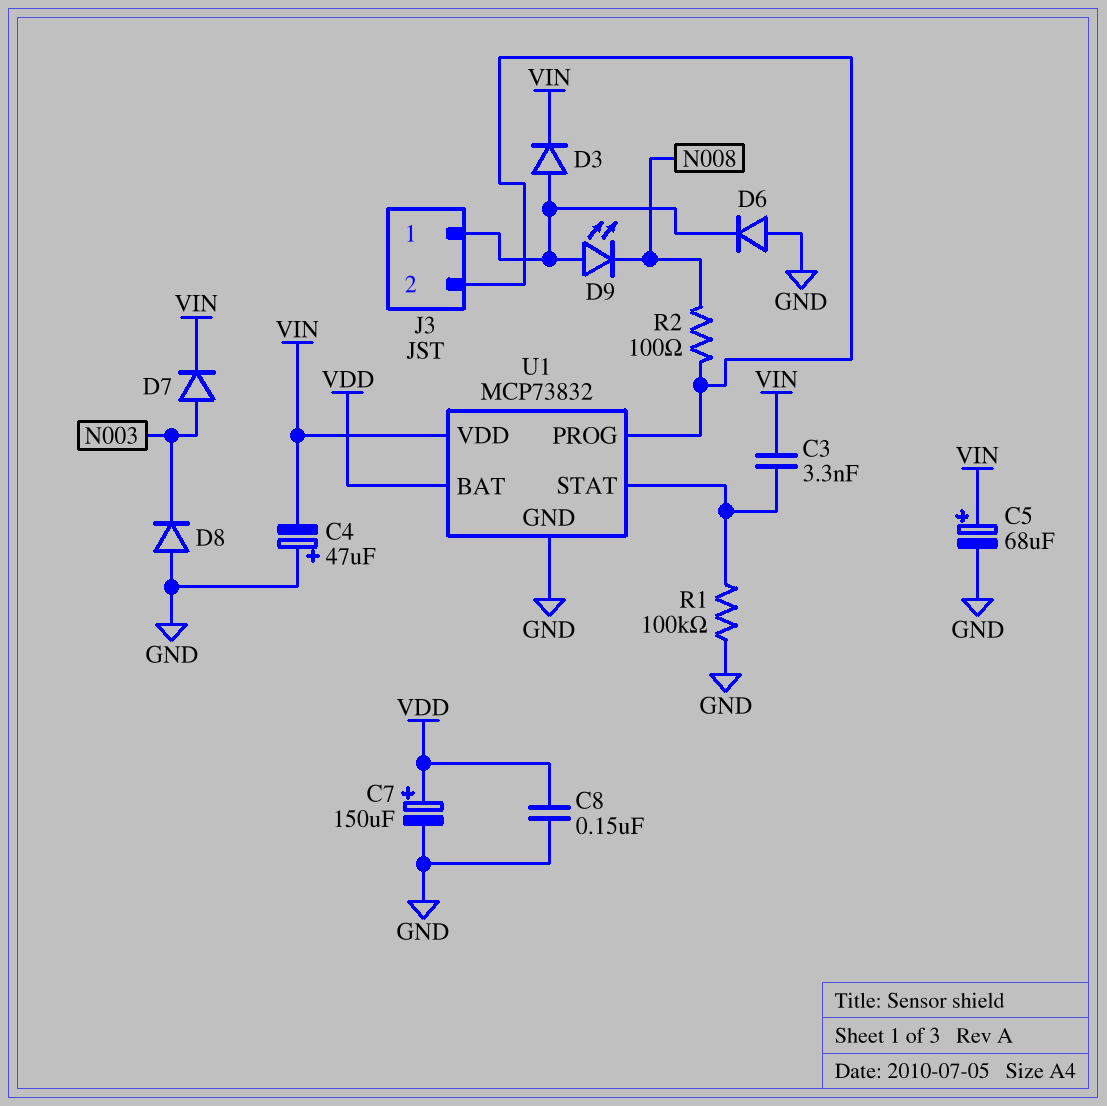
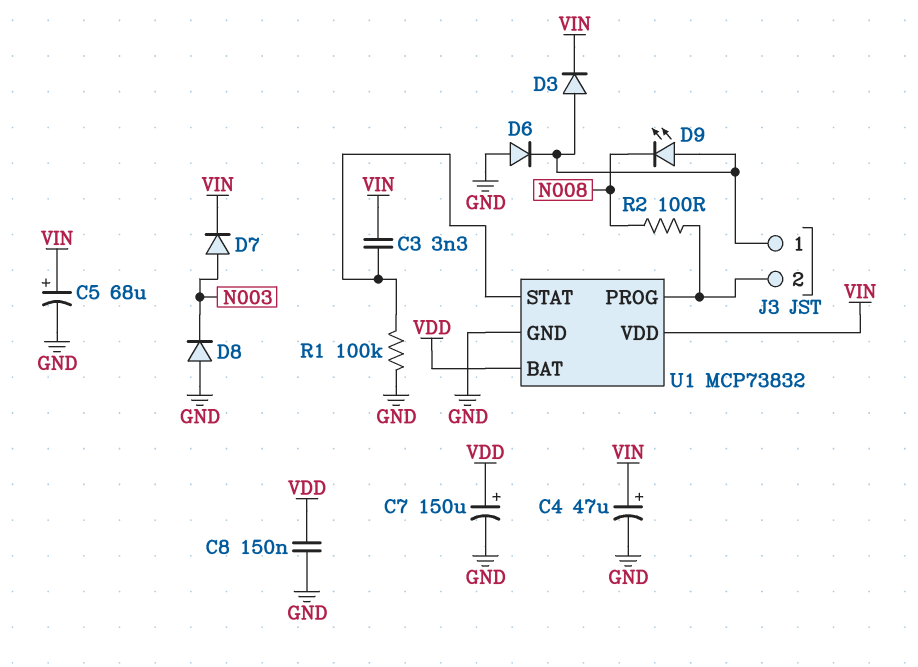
C4: 47uF (plus GND, minus VIN) -> 47uF (plus VIN, minus GND)

